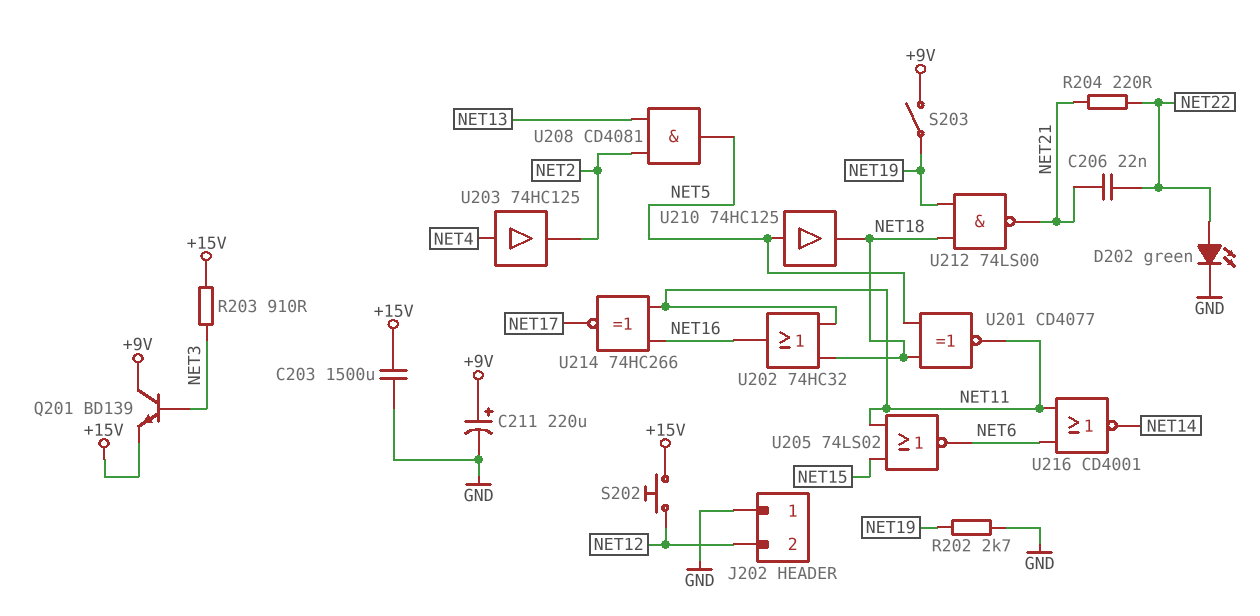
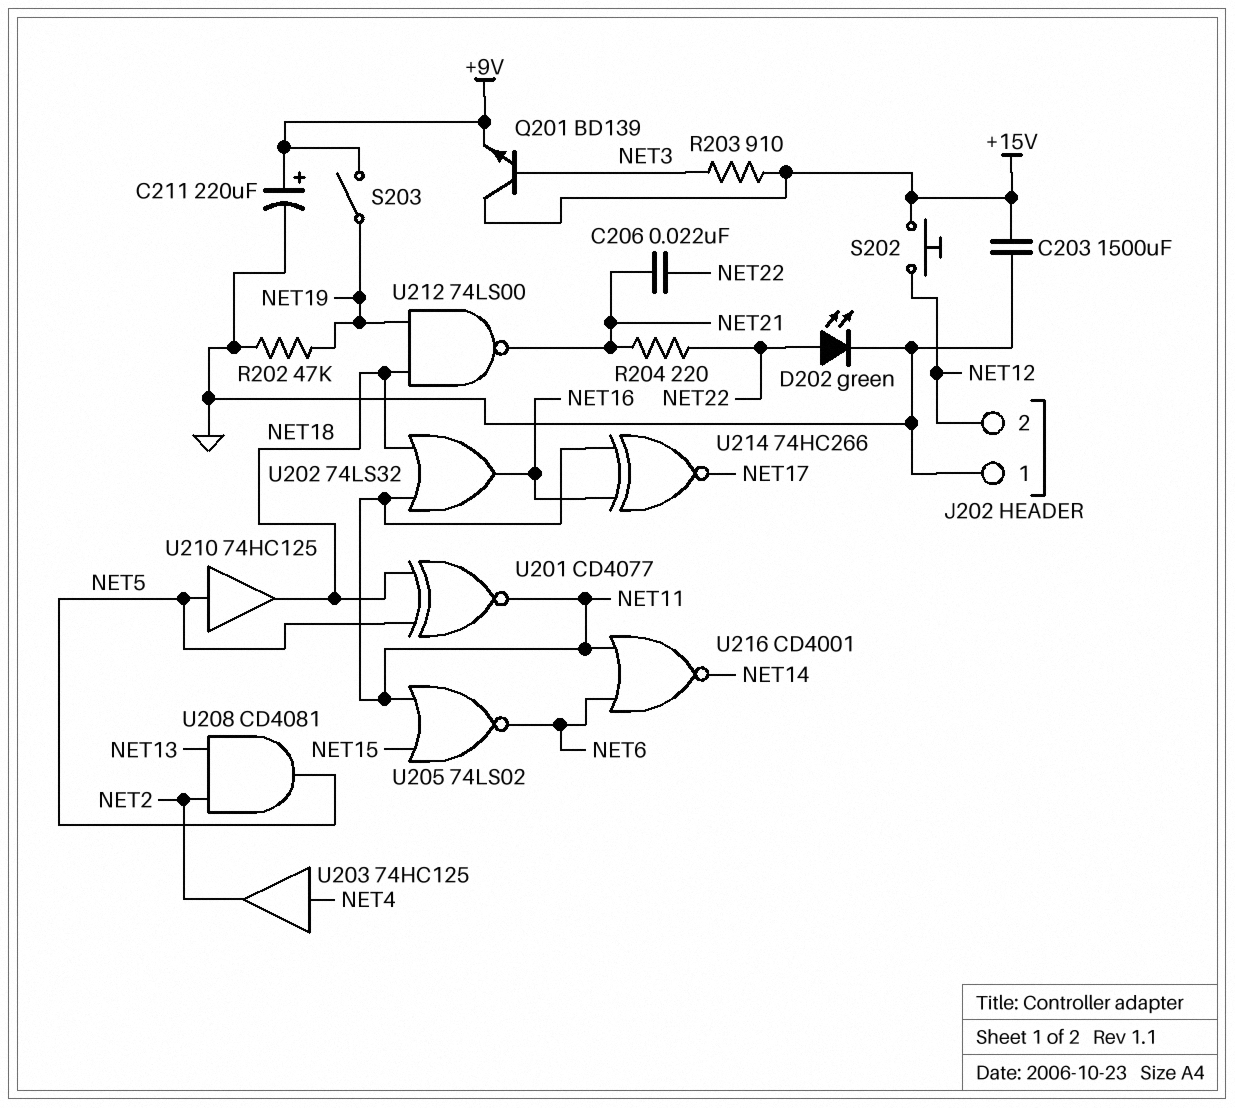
Q201: NPN BD139 (B NET3, C +9V, E +15V) -> NPN BD139 (B NET3, C +15V, E +9V)
R202: 2.7k (GND, NET19) -> 47k (GND, NET19)
U202: OR 74HC32 (in NET11, in NET18, out NET16) -> OR 74LS32 (in NET11, in NET18, out NET16)

